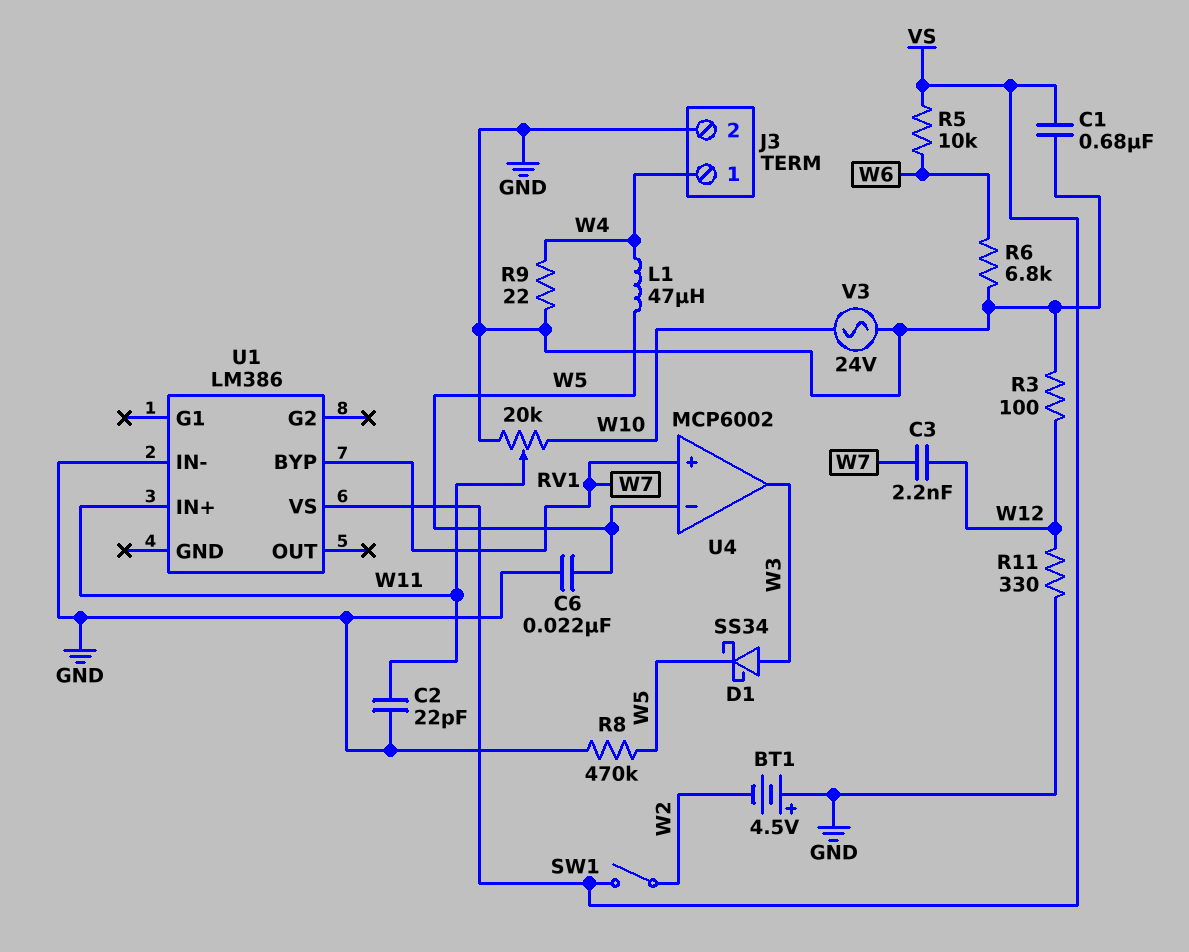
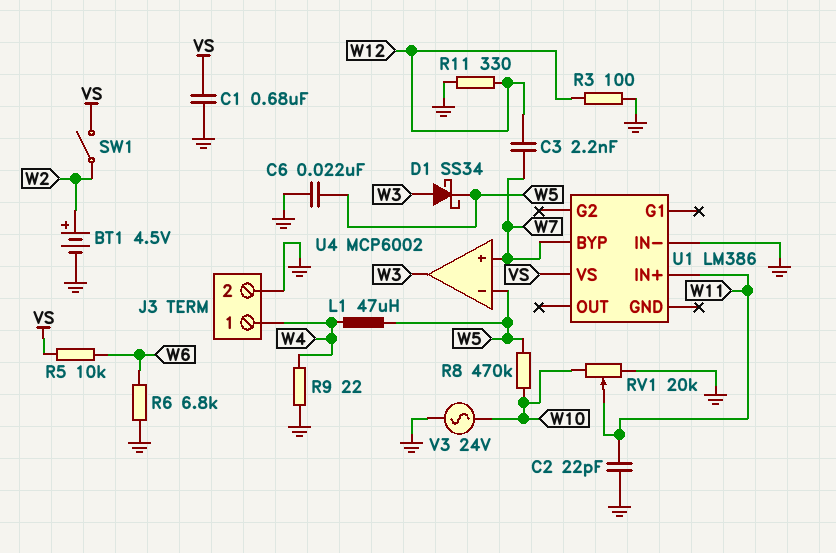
BT1: 4.5V (plus GND, minus W2) -> 4.5V (plus W2, minus GND)
R8: 470k (GND, W5) -> 470k (W5, W10)

